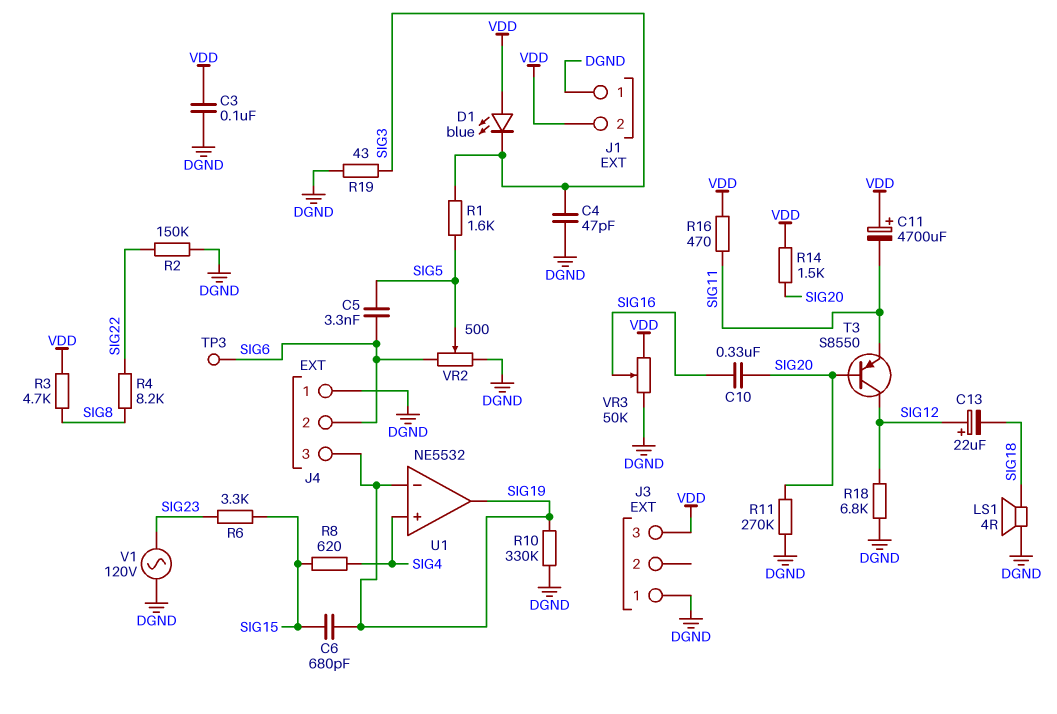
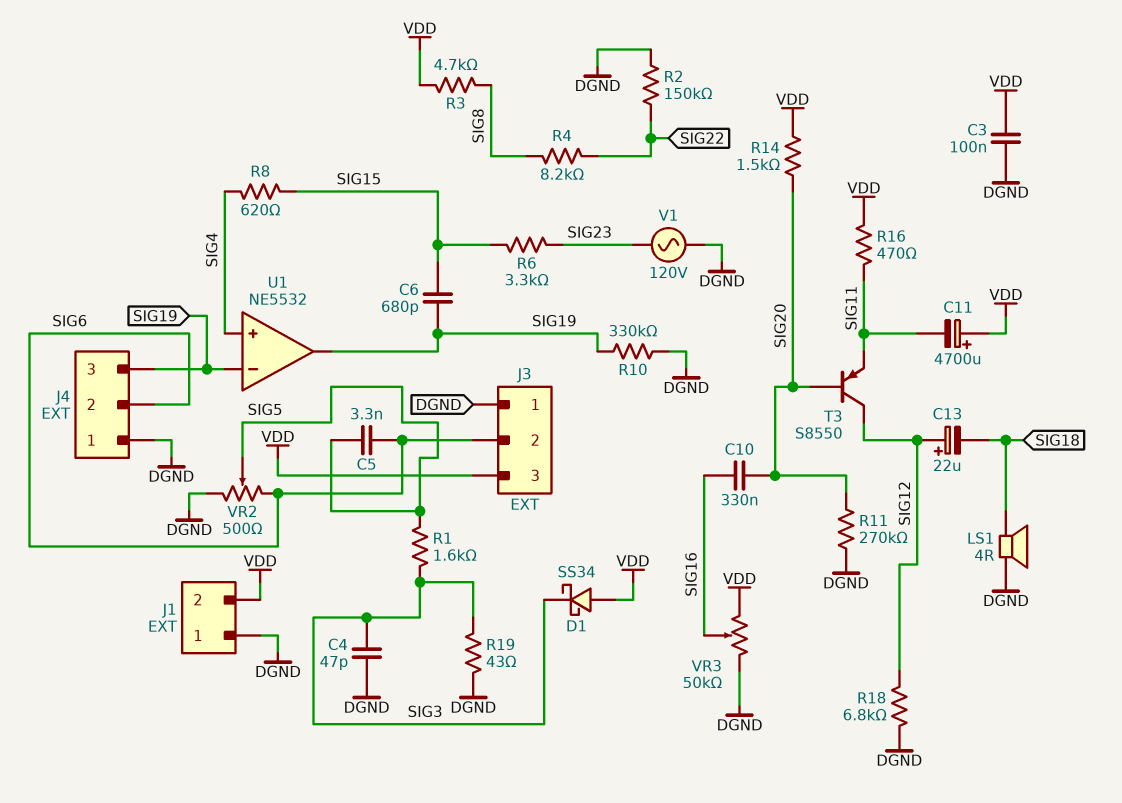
D1: LED blue (A VDD, K SIG3) -> schottky SS34 (A VDD, K SIG3)
J3 pin 2: none -> SIG6
TP3: test point (SIG6) -> none

